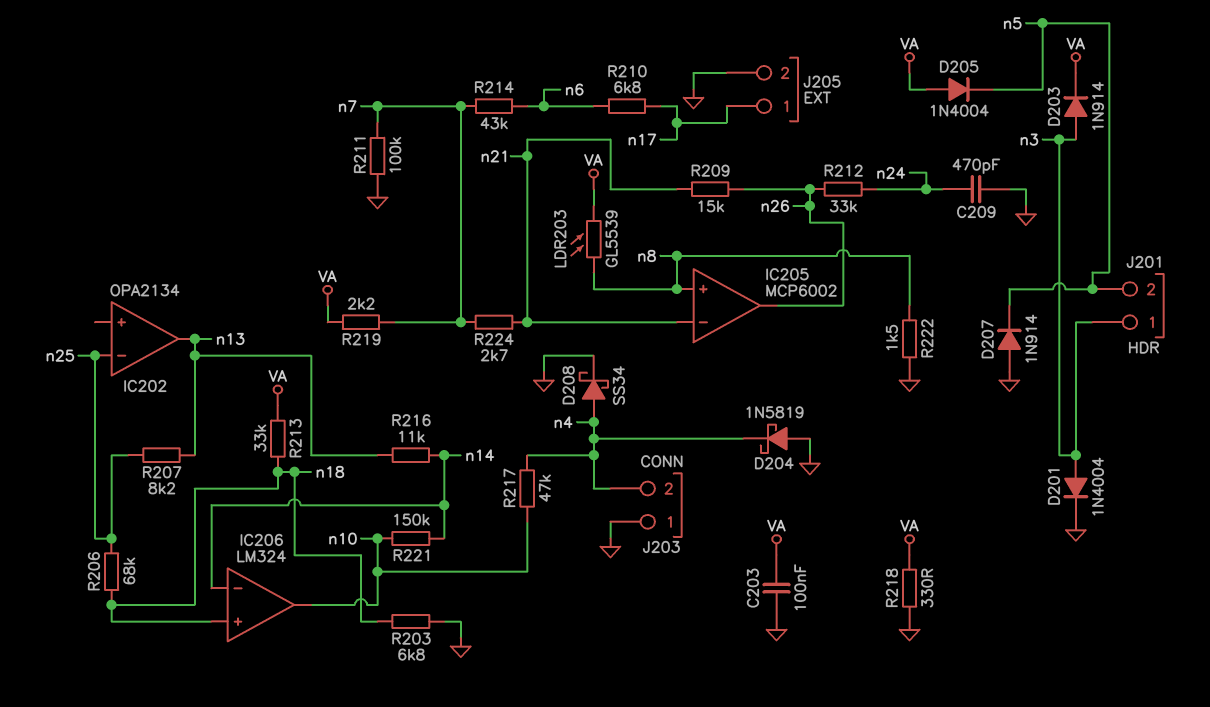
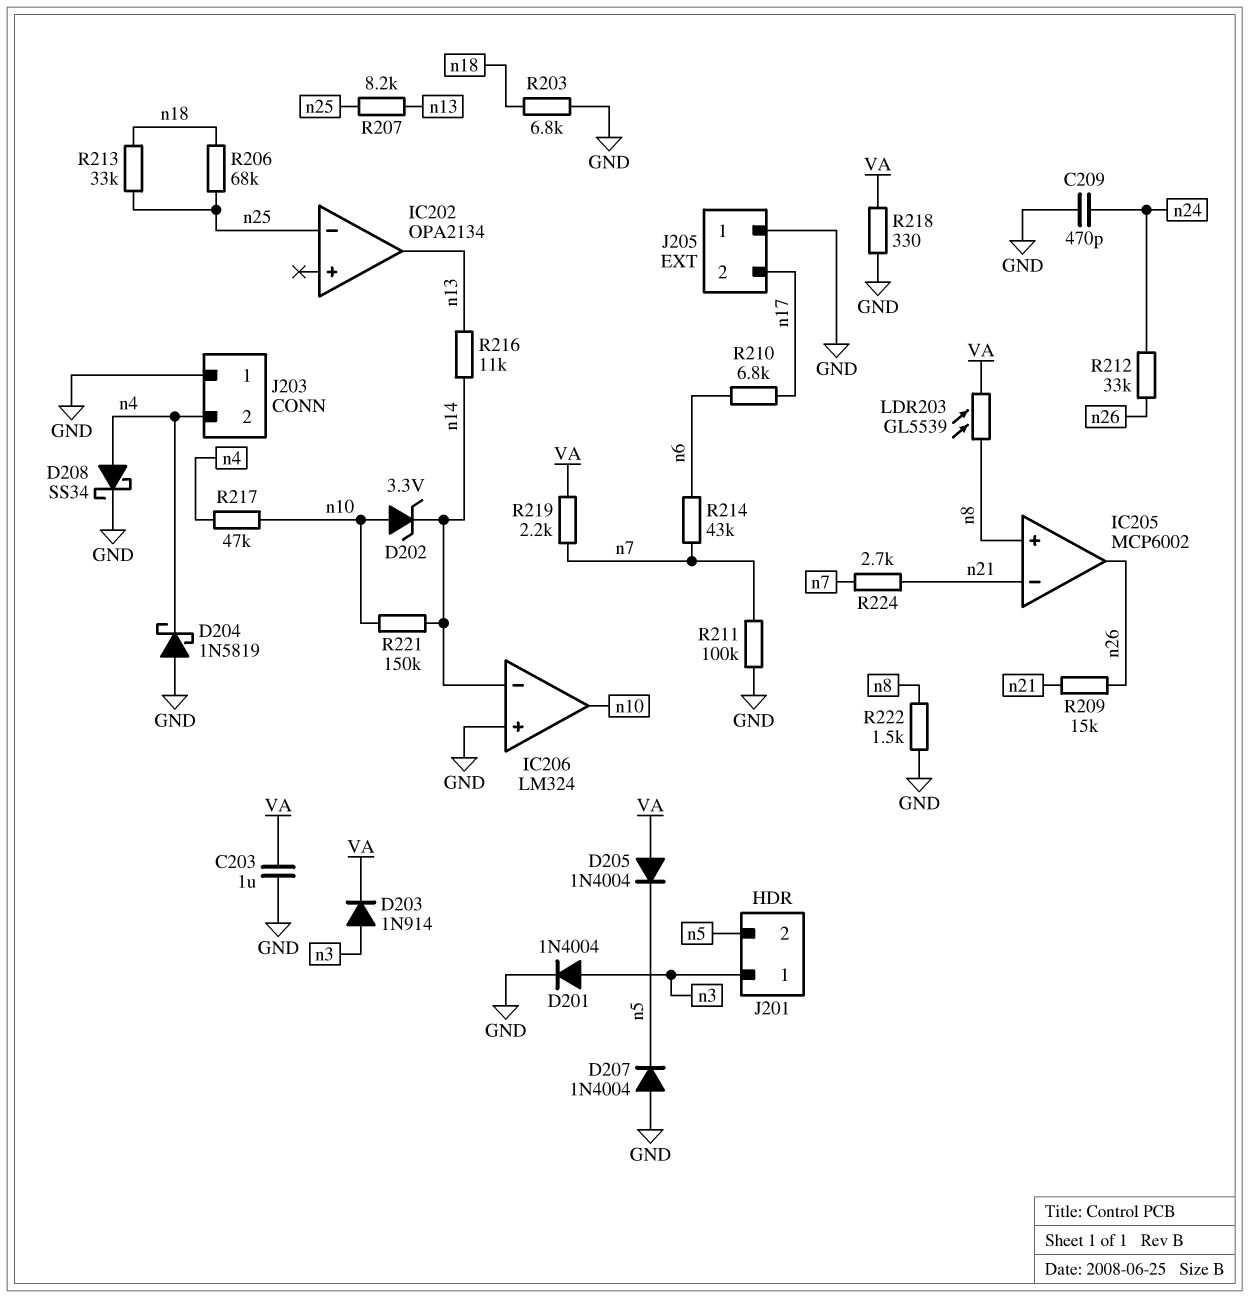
C203: 100nF (GND, VA) -> 1uF (GND, VA)
D202: none -> zener 3.3V (A n10, K n14)
D207: diode 1N914 (A GND, K n5) -> diode 1N4004 (A GND, K n5)
IC206 pin in+: n18 -> GND
J205 pin 1: n17 -> GND
J205 pin 2: GND -> n17
R213: 33k (VA, n18) -> 33k (n18, n25)

